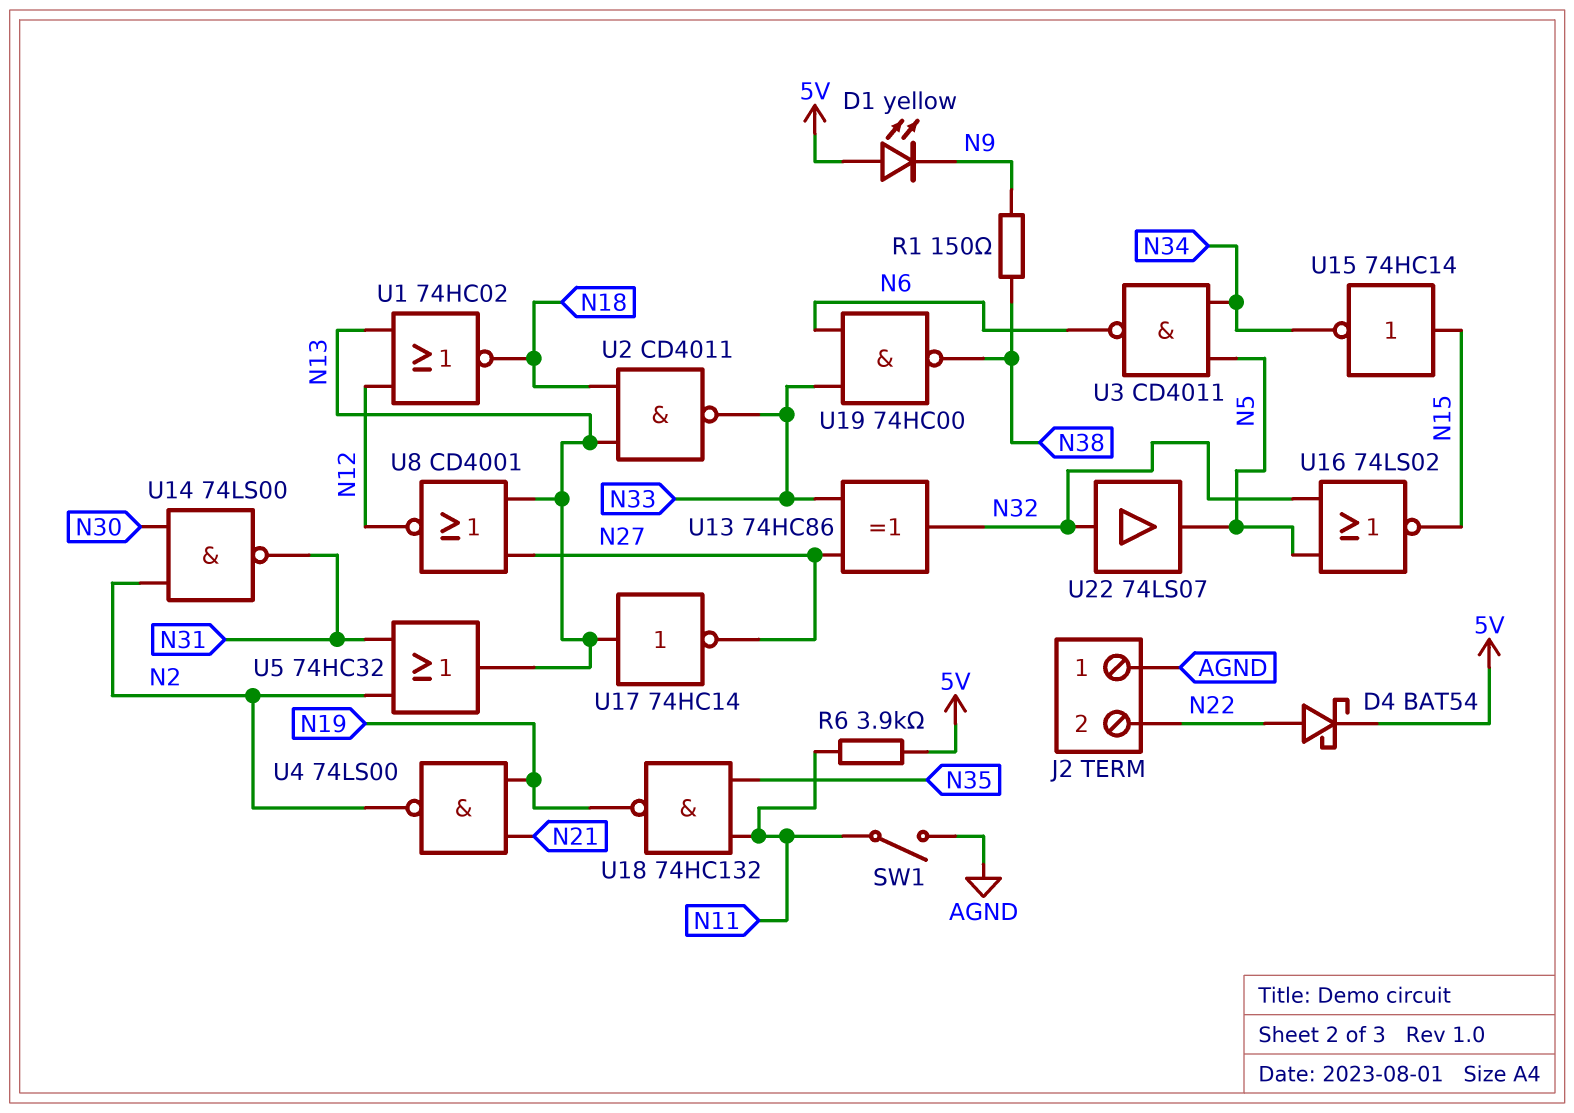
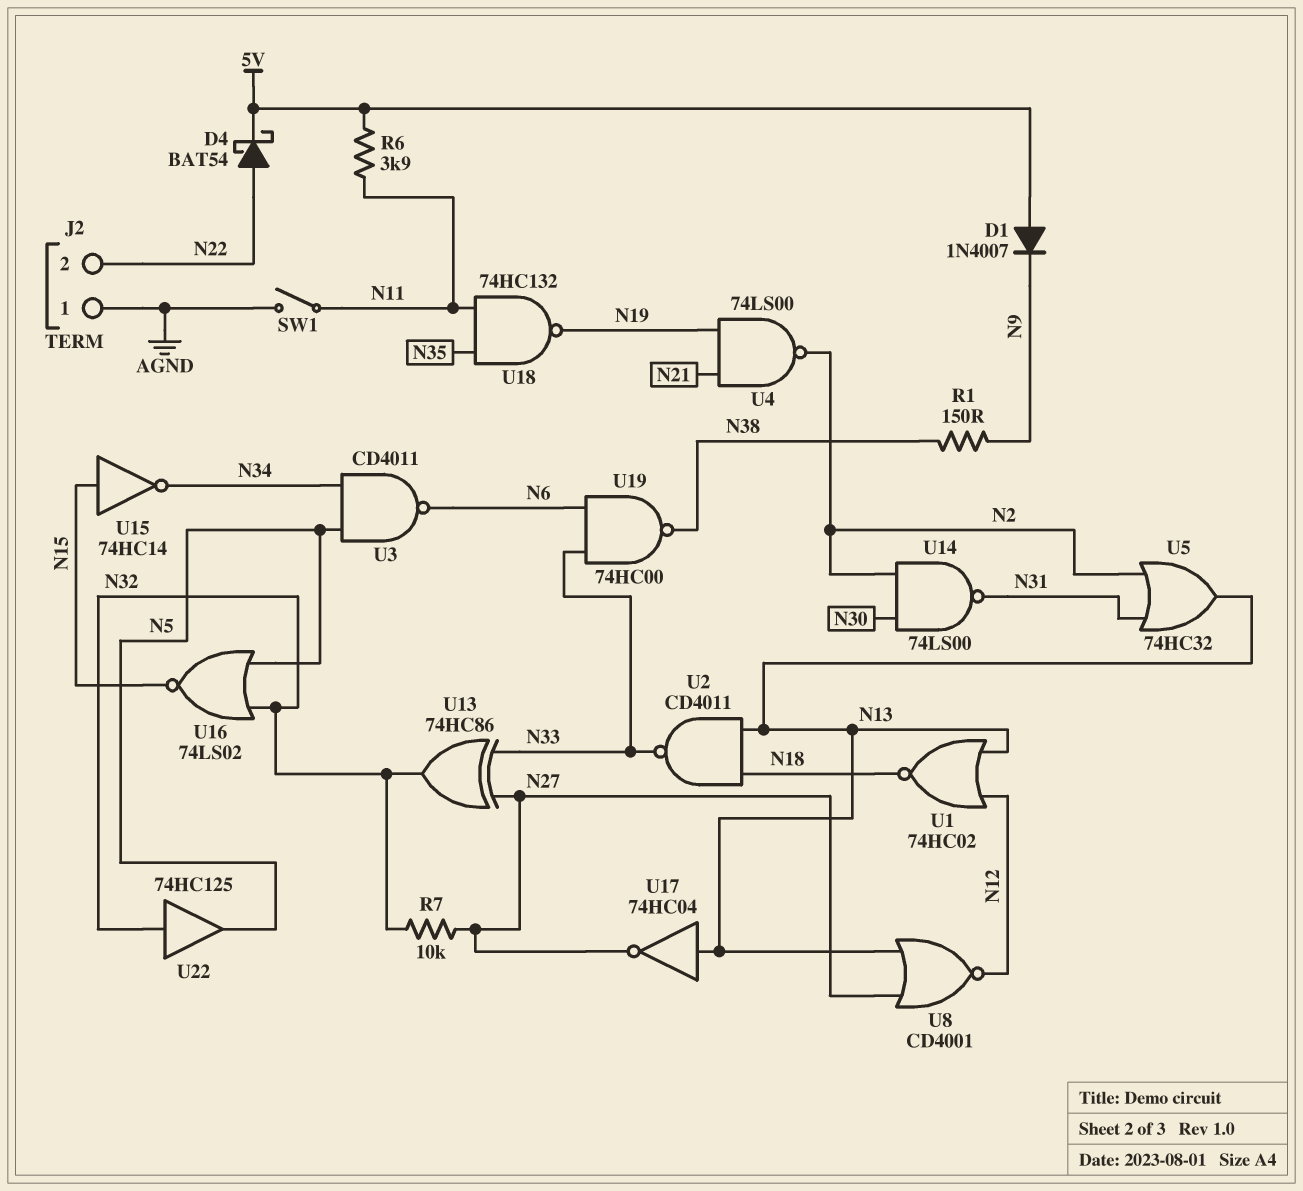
D1: LED yellow (A 5V, K N9) -> diode 1N4007 (A 5V, K N9)
R7: none -> 10k (N27, N32)
U17: NOT 74HC14 (in N13, out N27) -> NOT 74HC04 (in N13, out N27)
U22: buffer 74LS07 (in N32, out N5) -> buffer 74HC125 (in N32, out N5)

